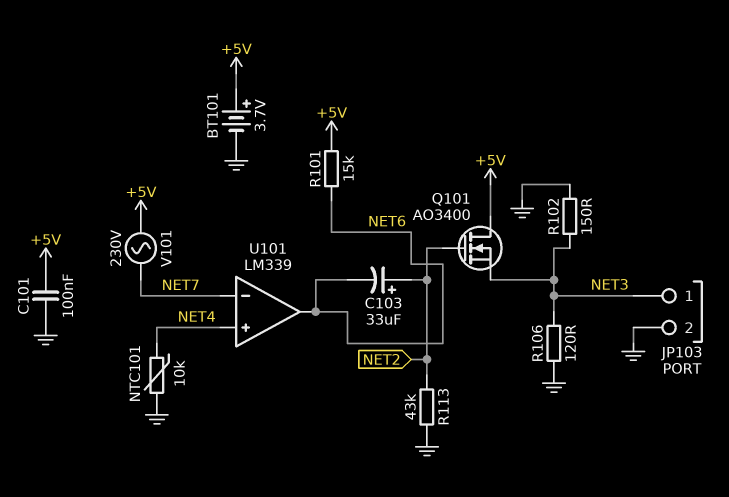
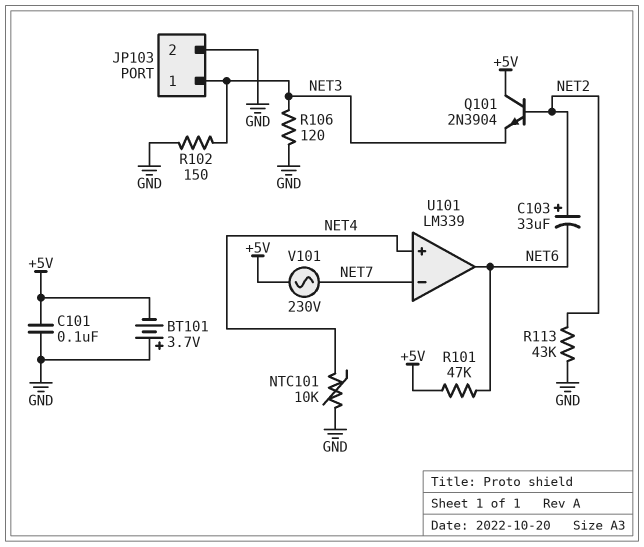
BT101: 3.7V (plus +5V, minus GND) -> 3.7V (plus GND, minus +5V)
Q101: NMOS AO3400 (G NET2, D +5V, S NET3) -> NPN 2N3904 (B NET2, C +5V, E NET3)
R101: 15k (+5V, NET6) -> 47k (+5V, NET6)

